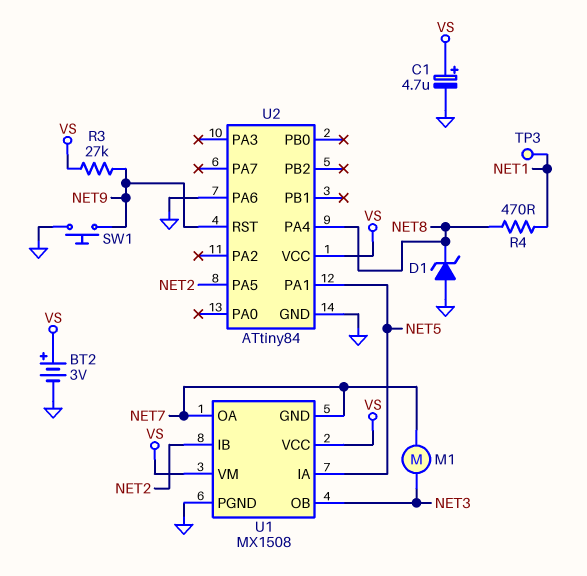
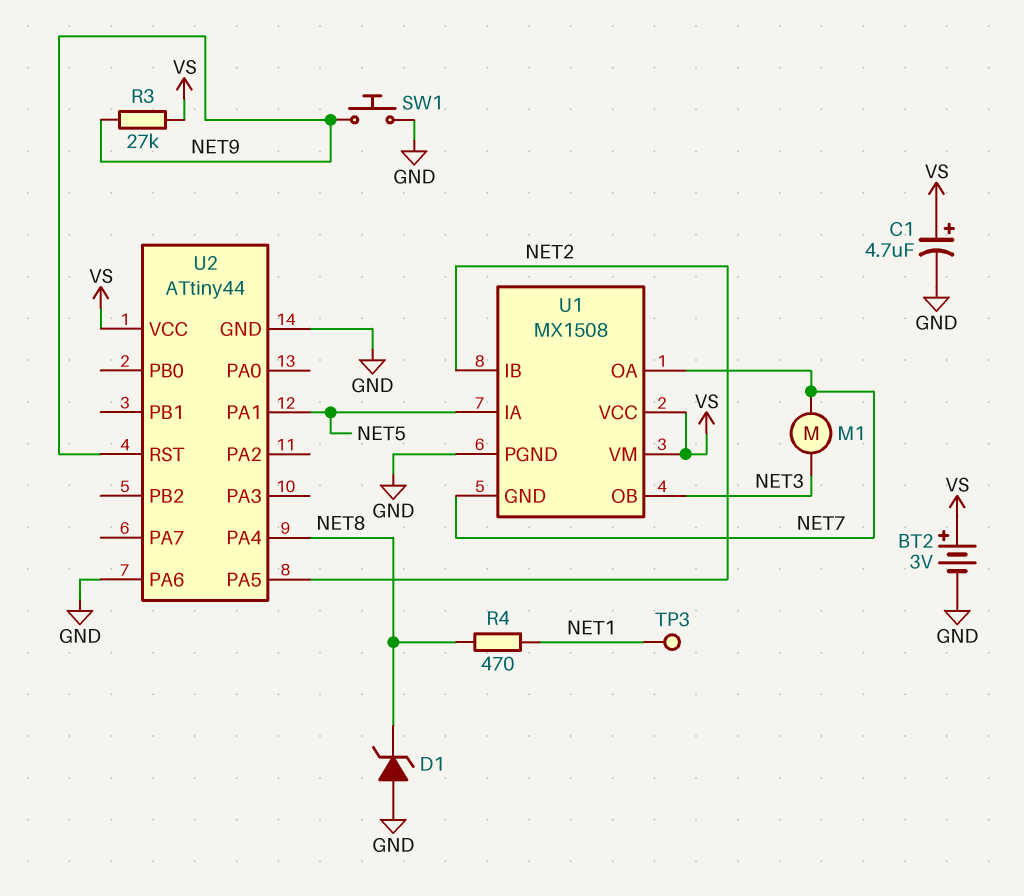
U2: ATtiny84 -> ATtiny44

